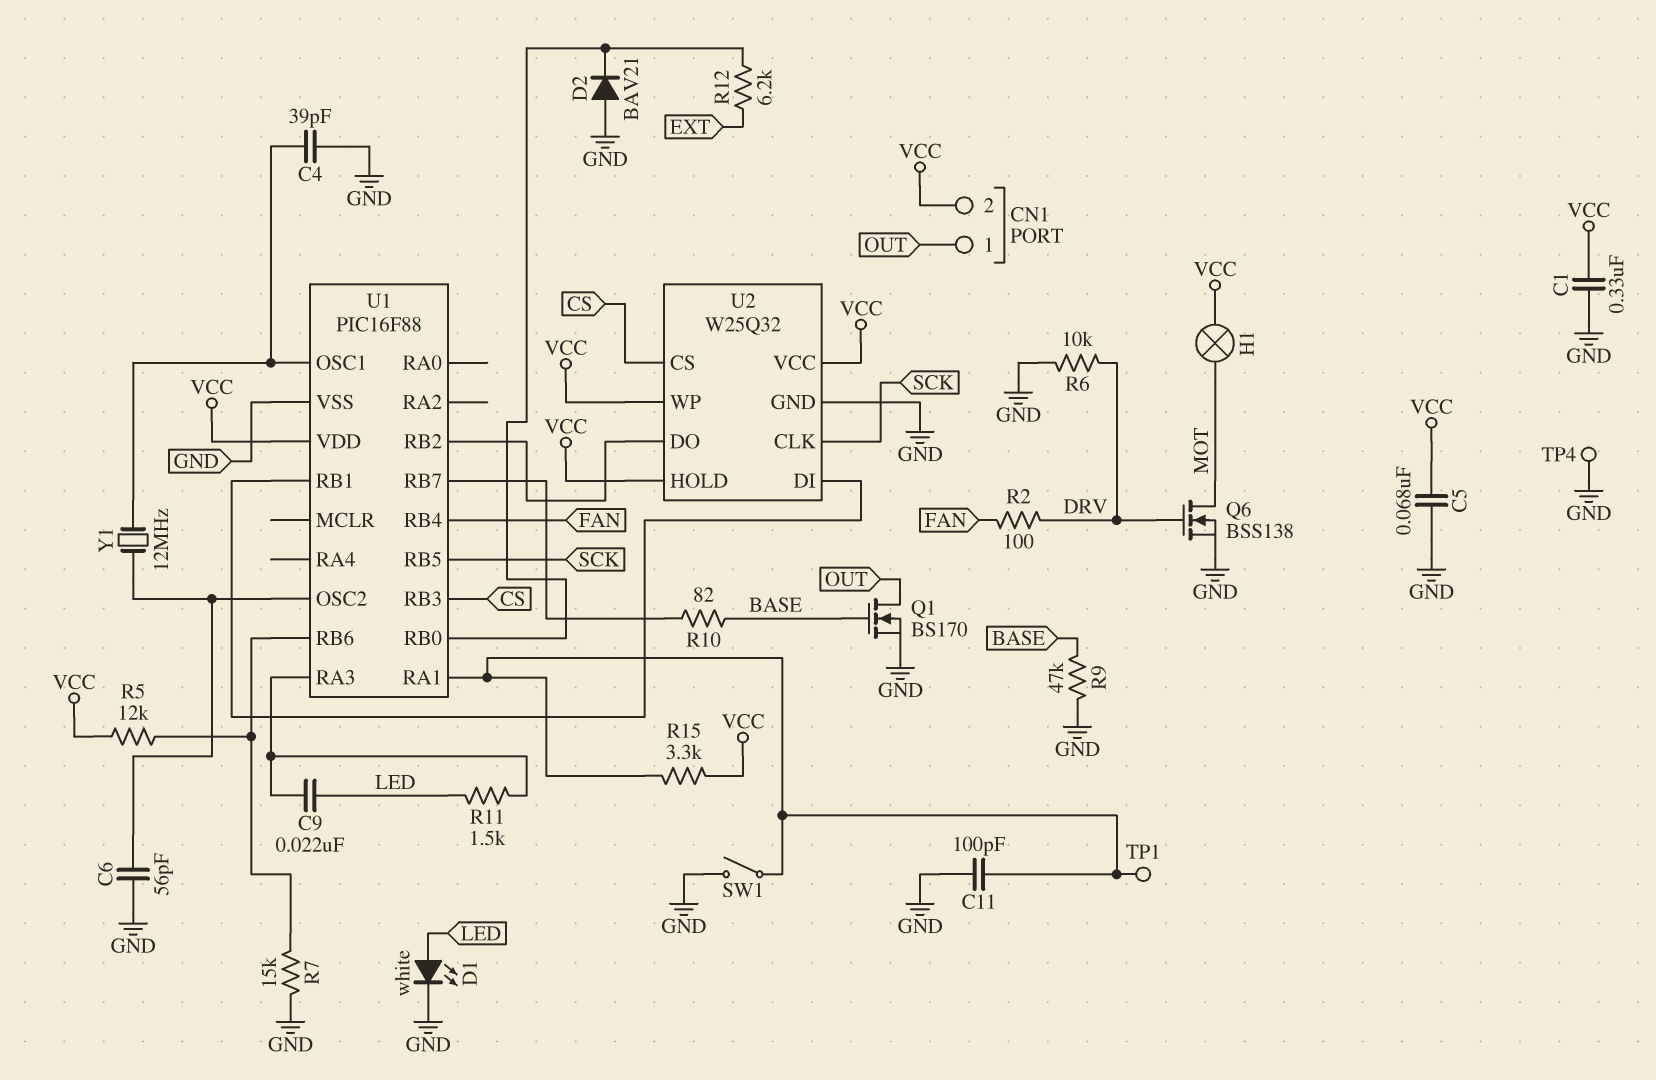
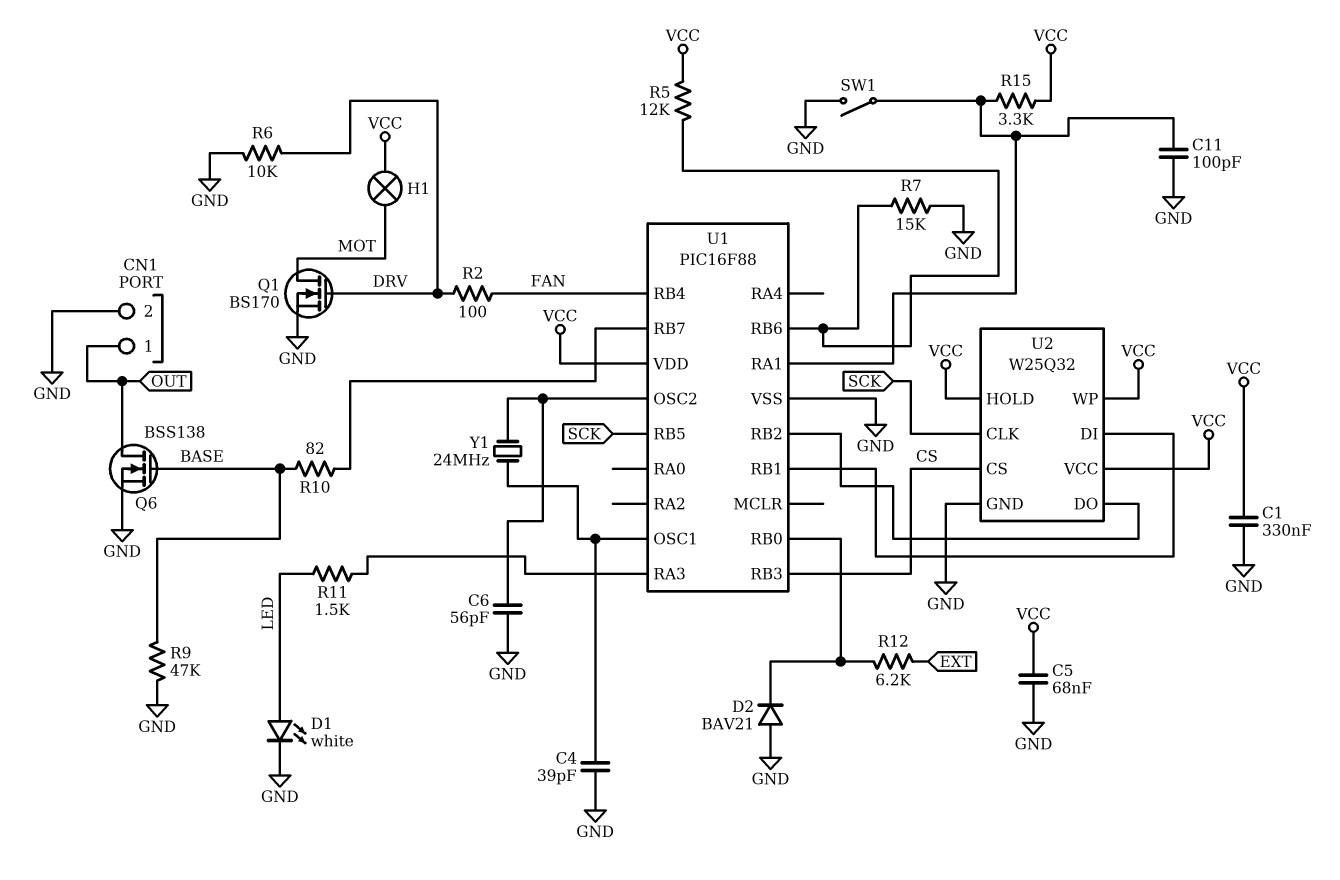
C9: 22nF (LED, U1/RA3) -> none
CN1 pin 2: VCC -> GND
Q1: NMOS BS170 (G BASE, D OUT, S GND) -> NMOS BS170 (G DRV, D MOT, S GND)
Q6: NMOS BSS138 (G DRV, D MOT, S GND) -> NMOS BSS138 (G BASE, D OUT, S GND)
TP1: test point (U1/RA1) -> none
TP4: test point (GND) -> none
Y1: 12MHz (U1/OSC1, U1/OSC2) -> 24MHz (U1/OSC1, U1/OSC2)

